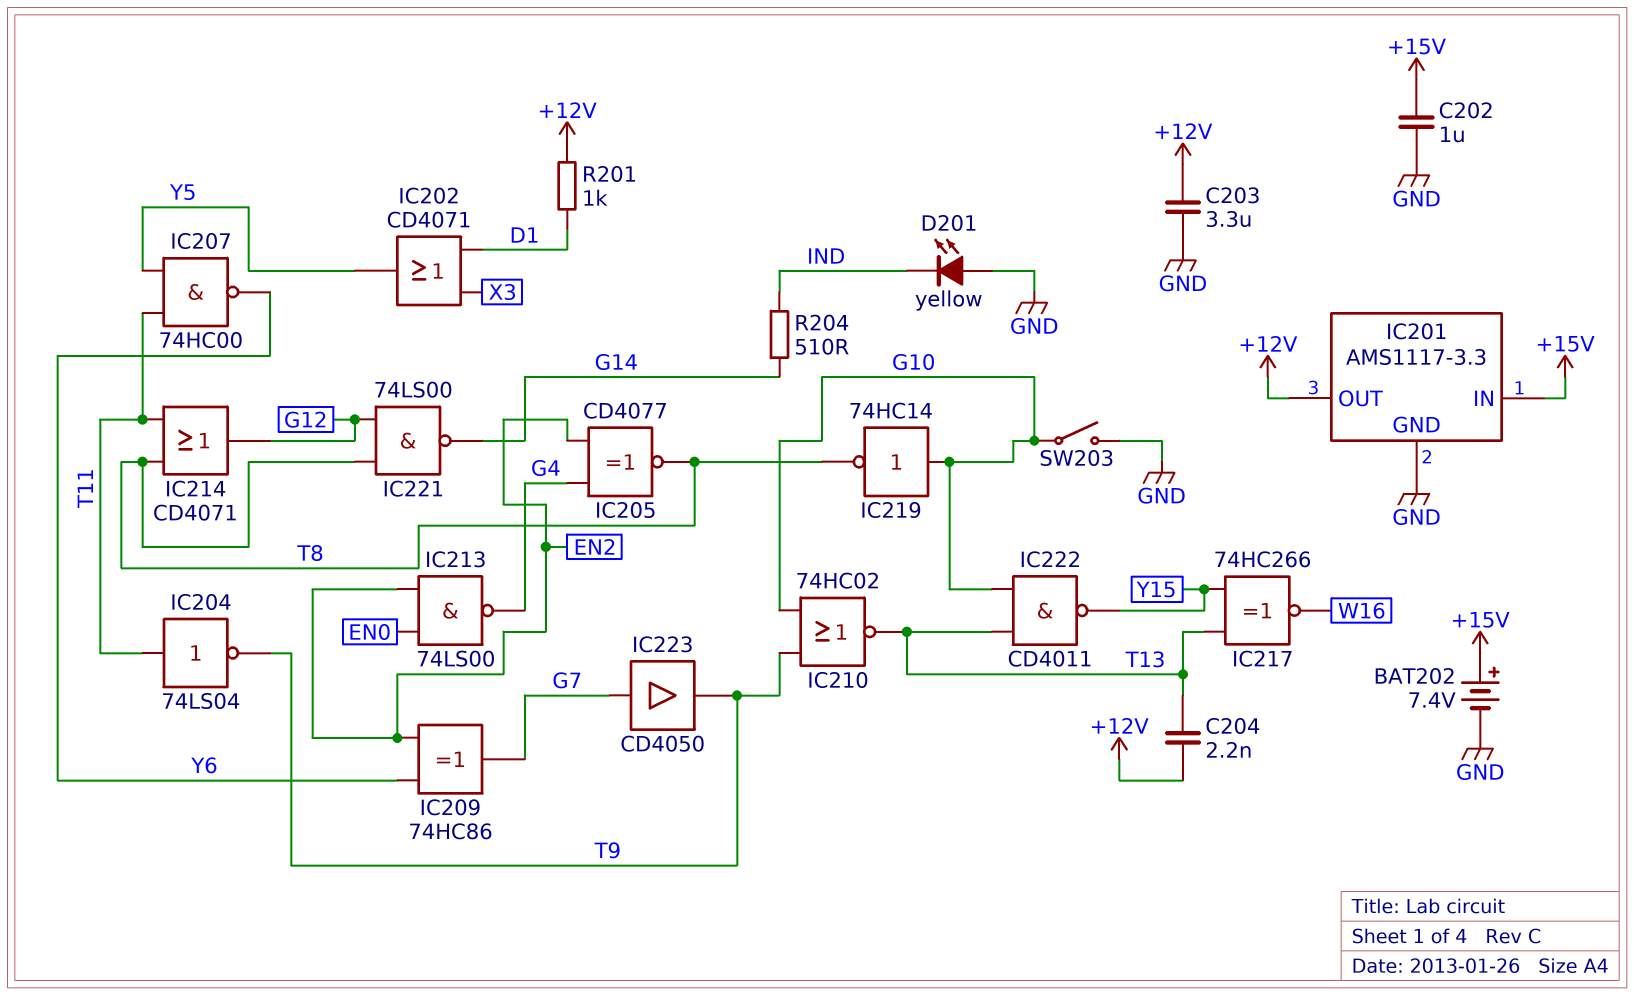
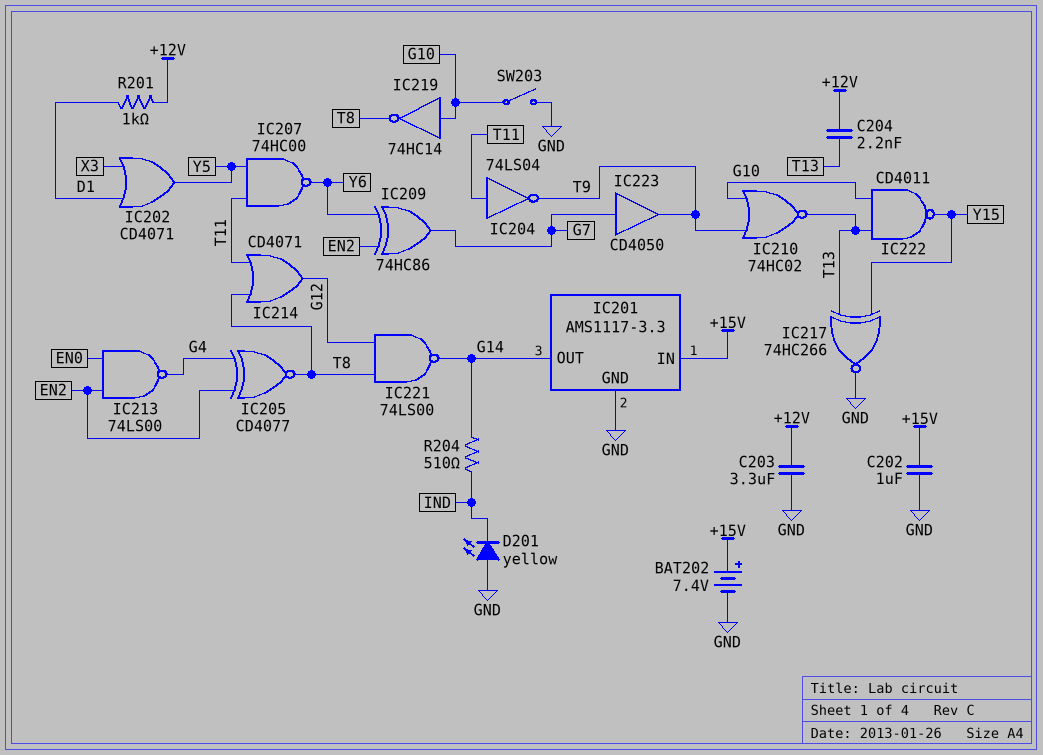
IC201 pin OUT: +12V -> G14
IC217: XNOR 74HC266 (in T13, in Y15, out W16) -> XNOR 74HC266 (in T13, in Y15, out GND)

